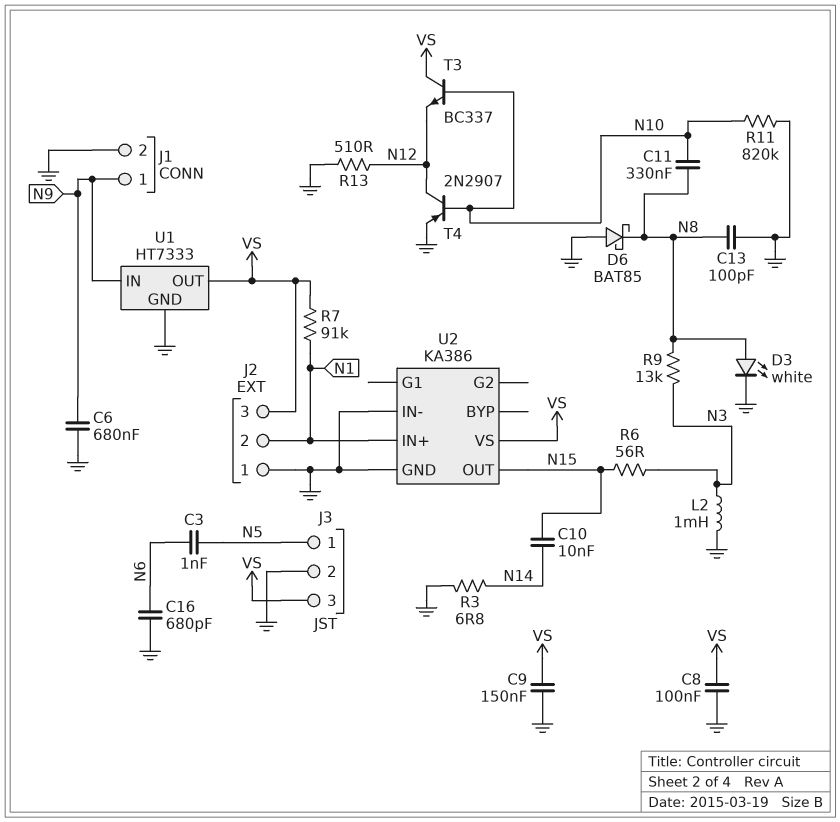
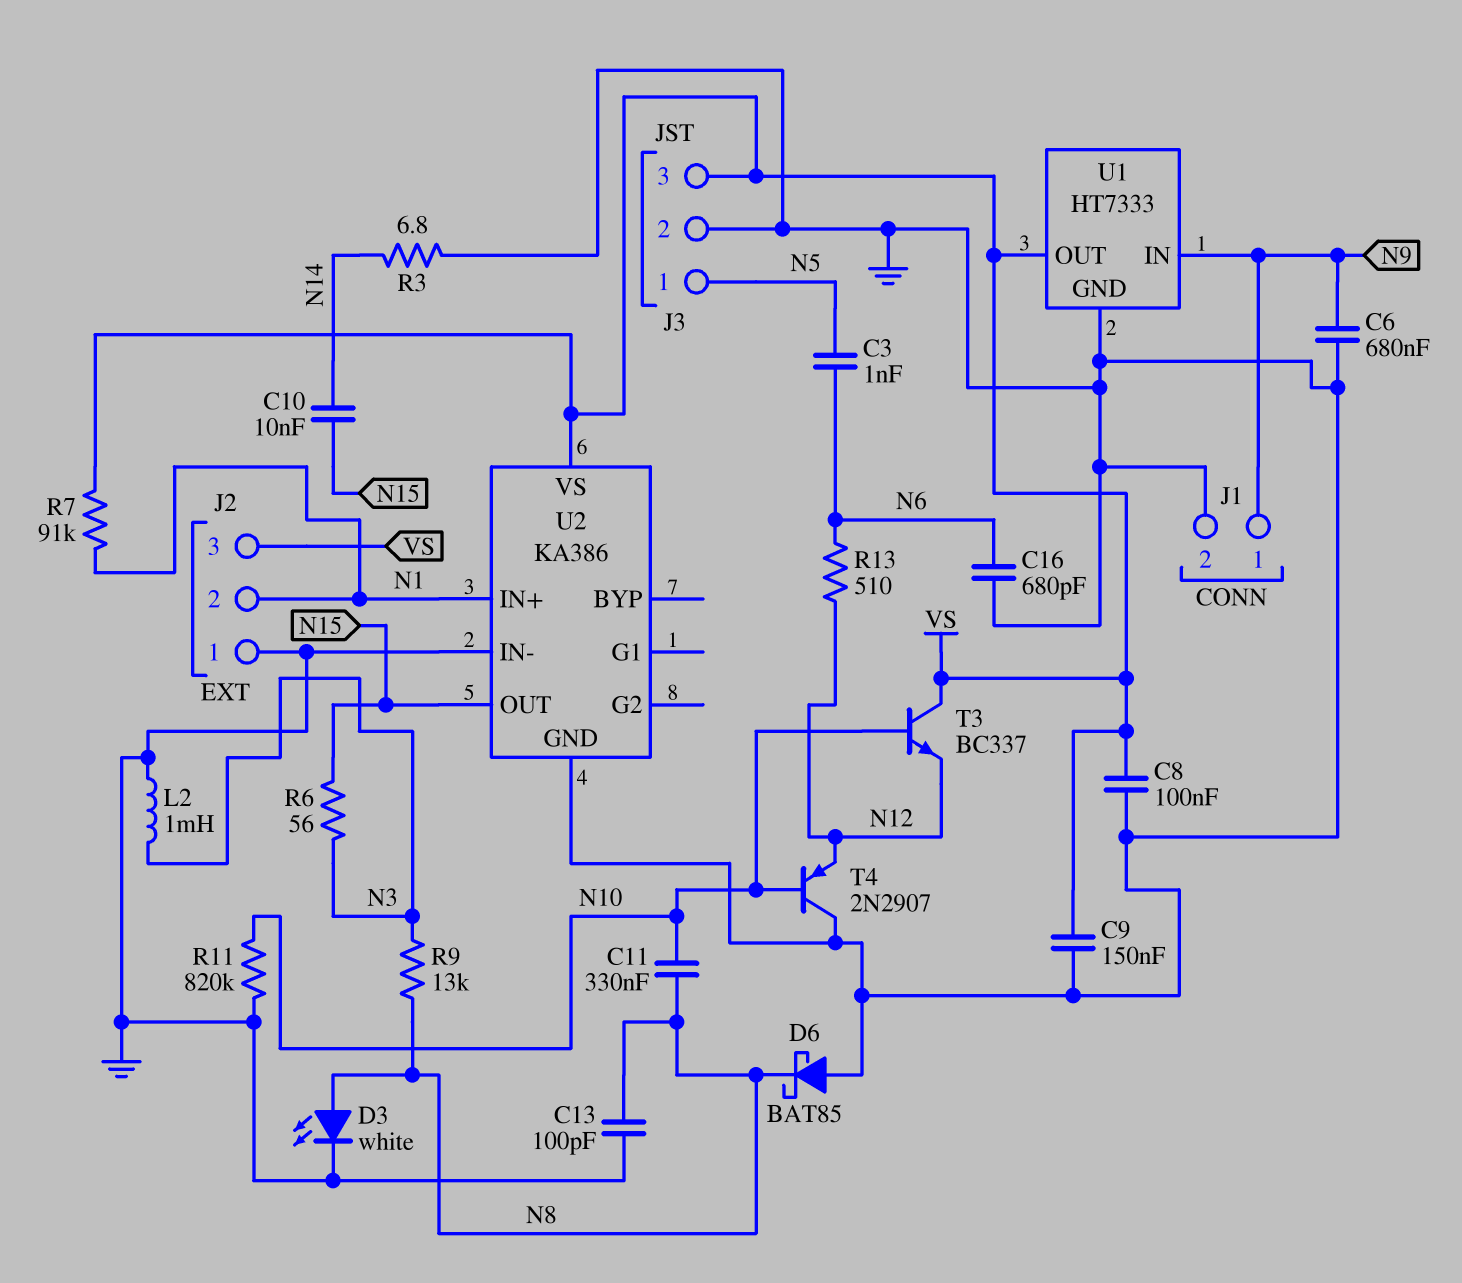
R13: 510 (GND, N12) -> 510 (N6, N12)
T4: PNP 2N2907 (B N10, C N12, E GND) -> PNP 2N2907 (B N10, C GND, E N12)

